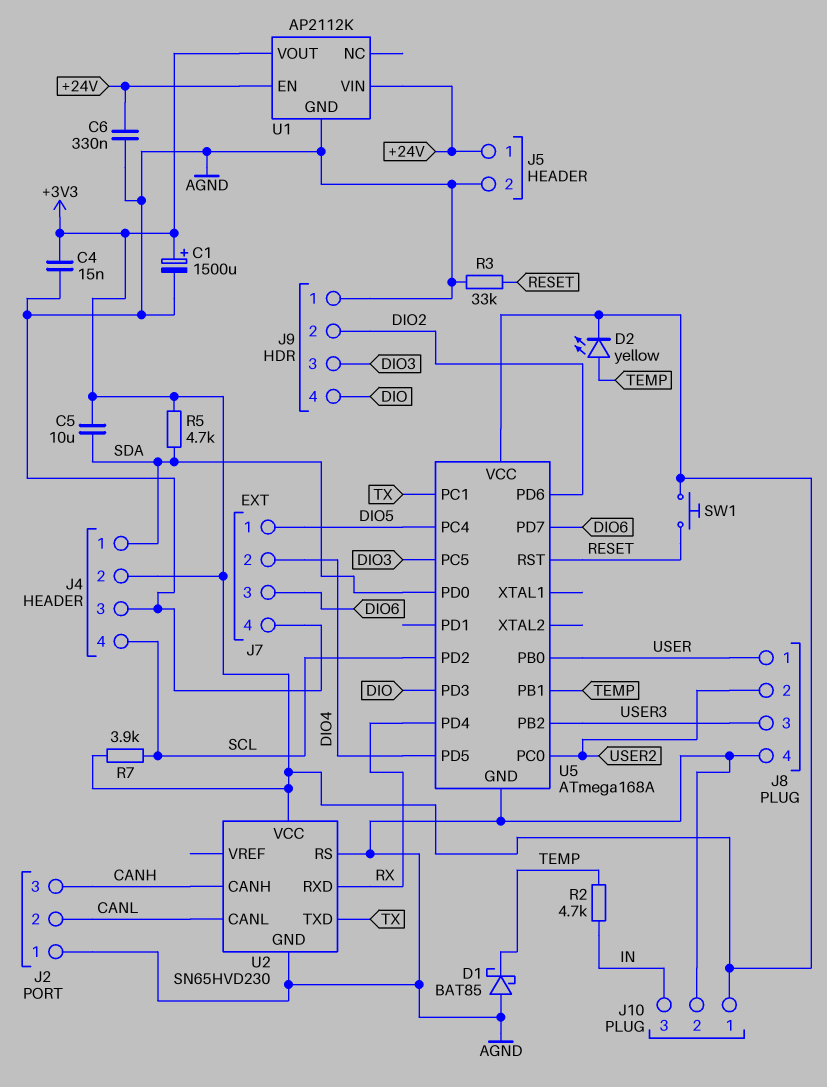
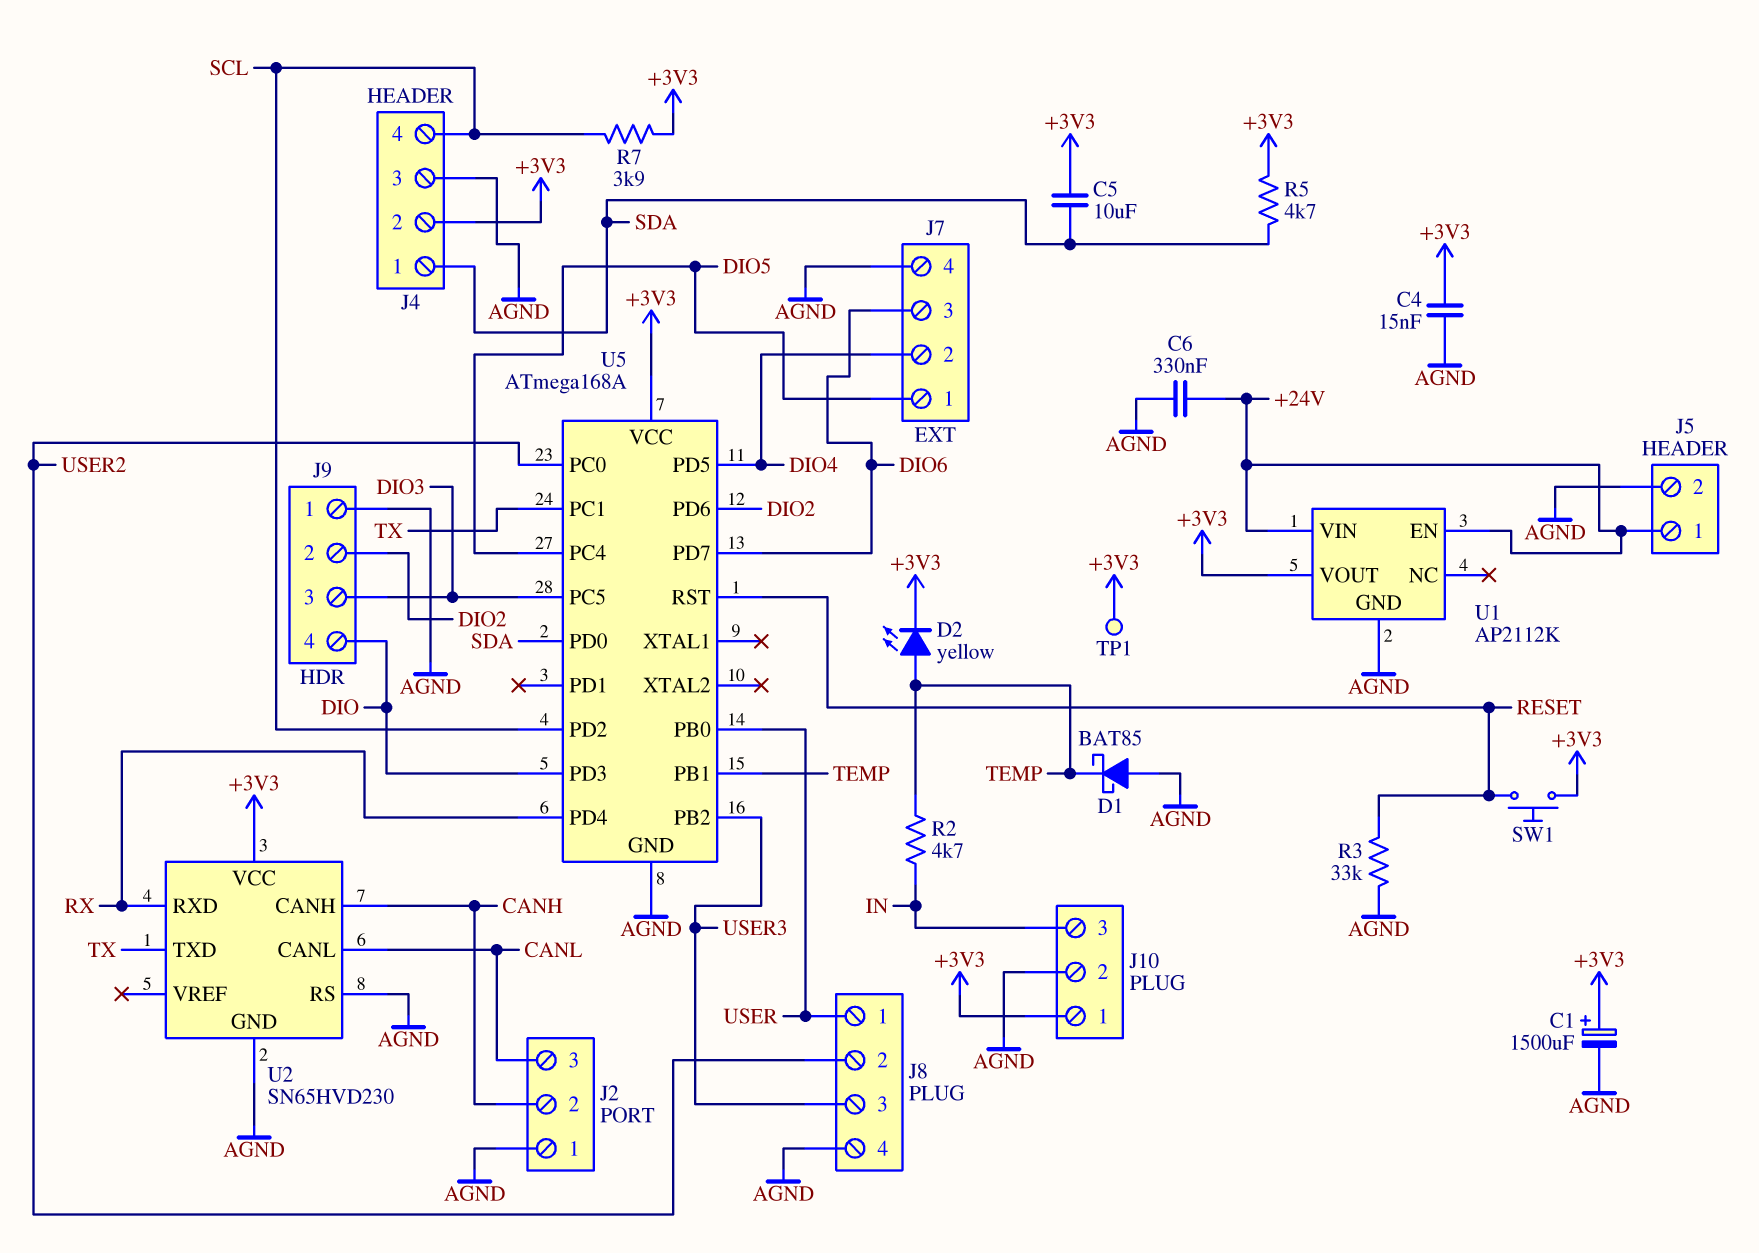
J2 pin 2: CANL -> CANH
J2 pin 3: CANH -> CANL
TP1: none -> test point (+3V3)

